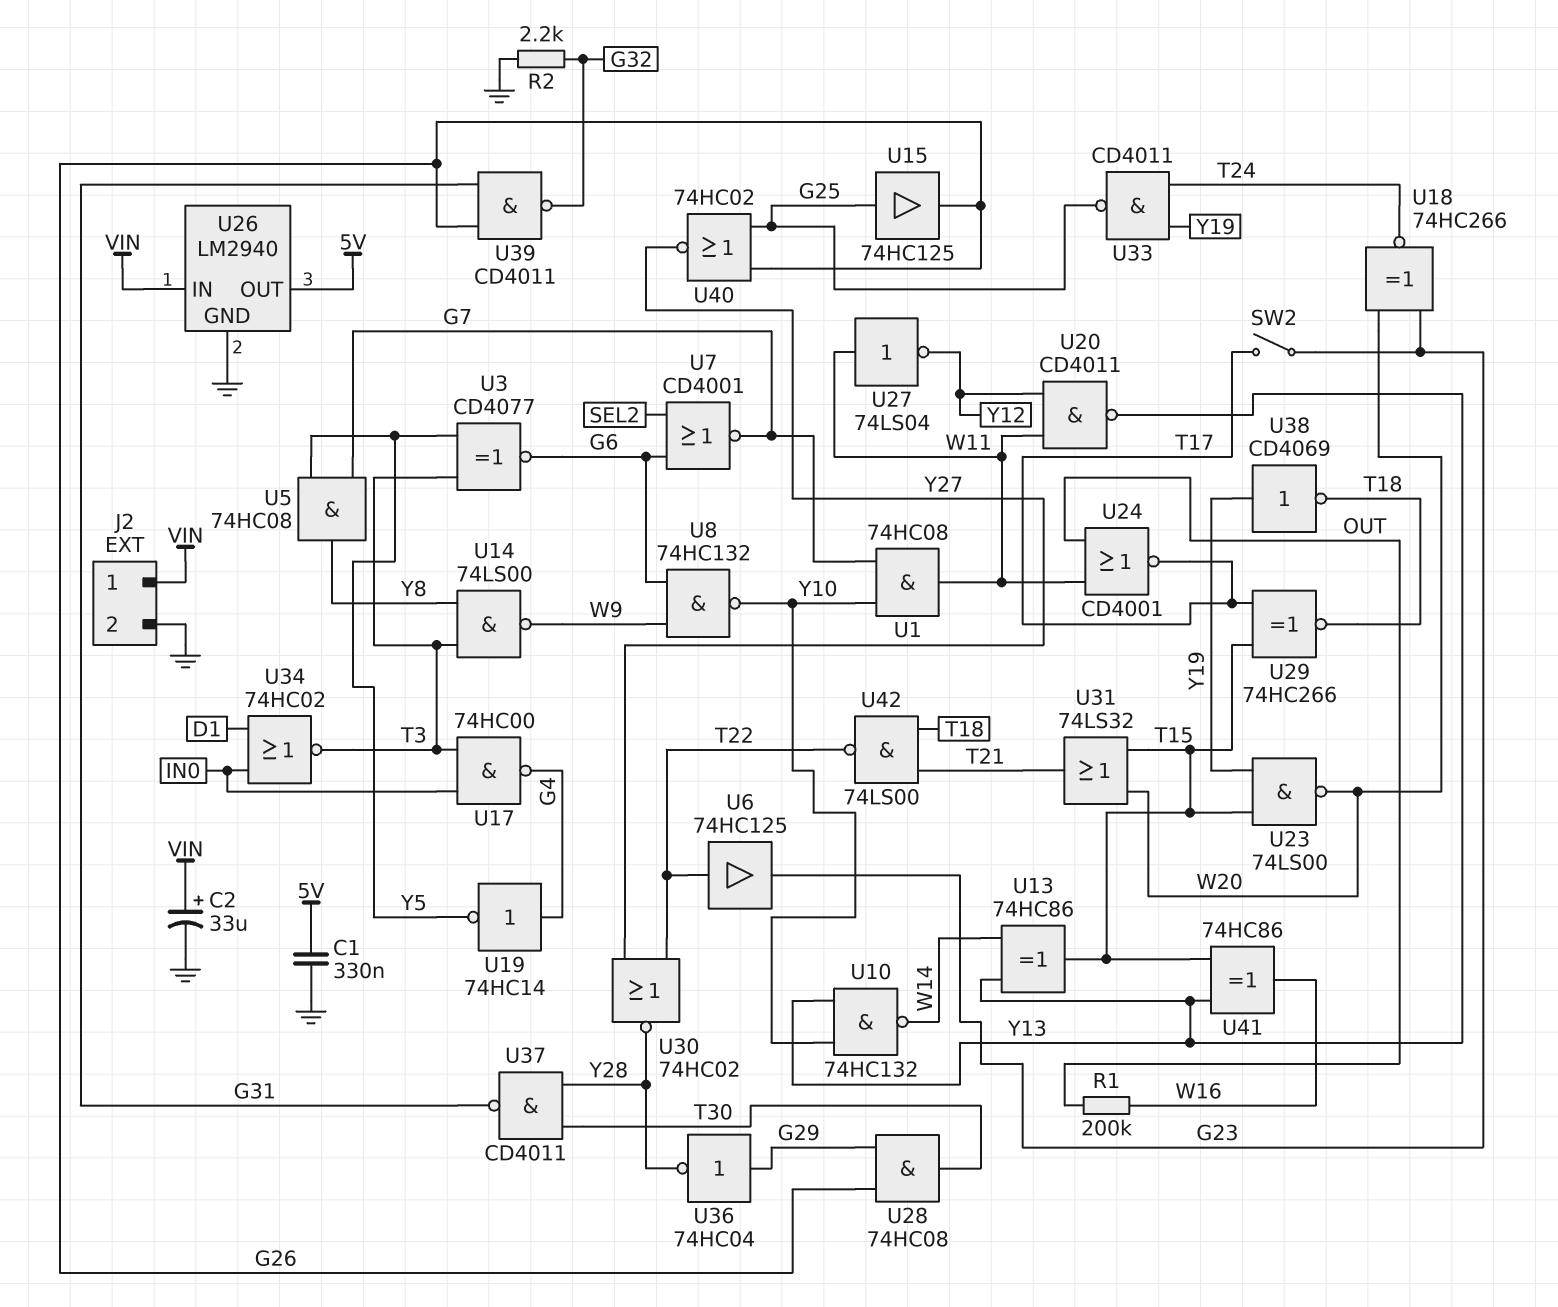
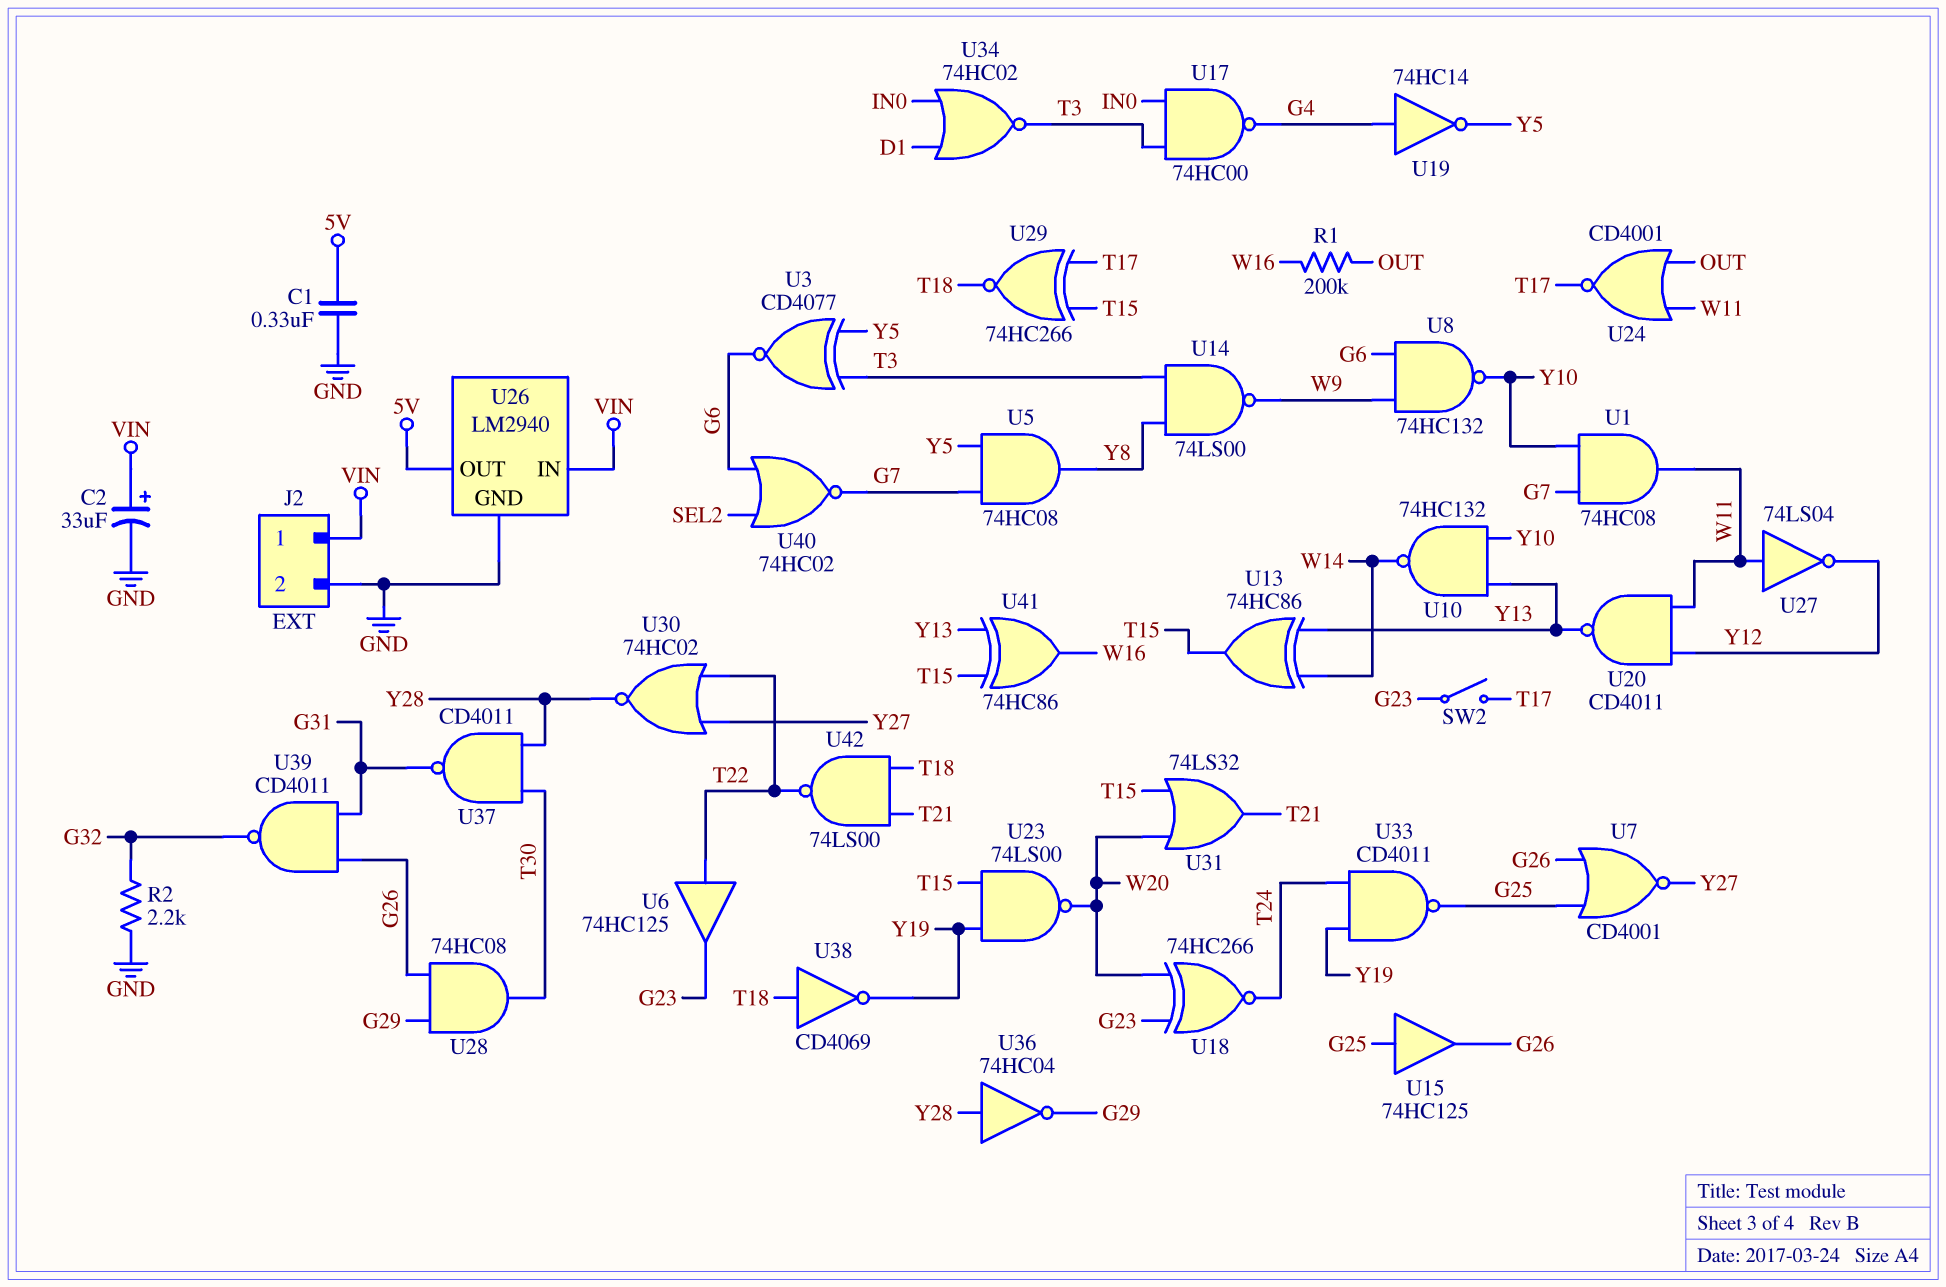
U7: NOR CD4001 (in G6, in SEL2, out G7) -> NOR CD4001 (in G25, in G26, out Y27)
U36: NOT 74HC04 (in G29, out Y28) -> NOT 74HC04 (in Y28, out G29)
U38: NOT CD4069 (in Y19, out T18) -> NOT CD4069 (in T18, out Y19)
U40: NOR 74HC02 (in G25, in G26, out Y27) -> NOR 74HC02 (in G6, in SEL2, out G7)

